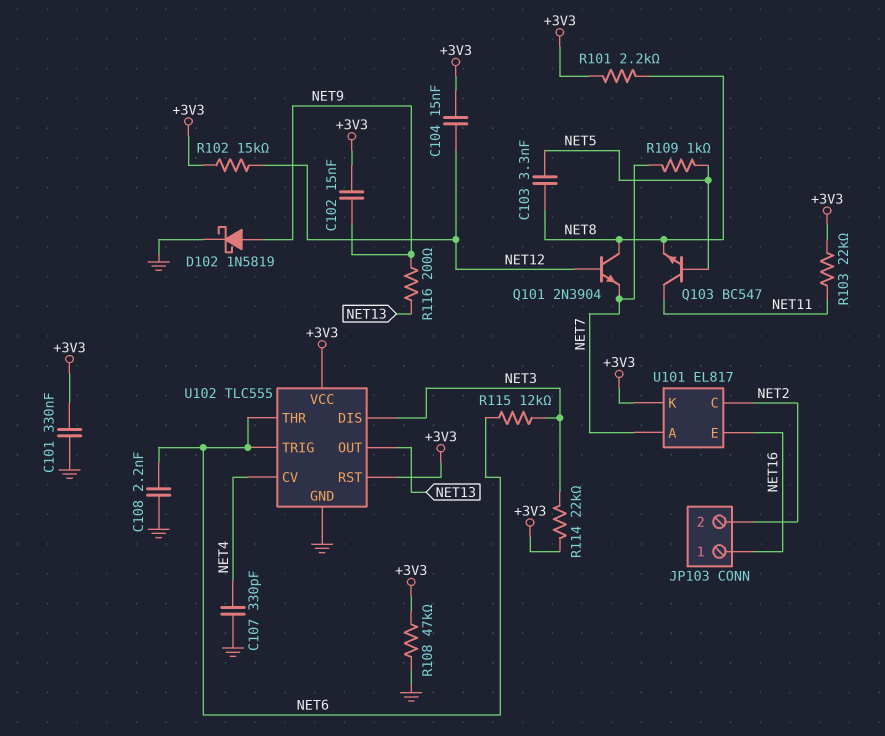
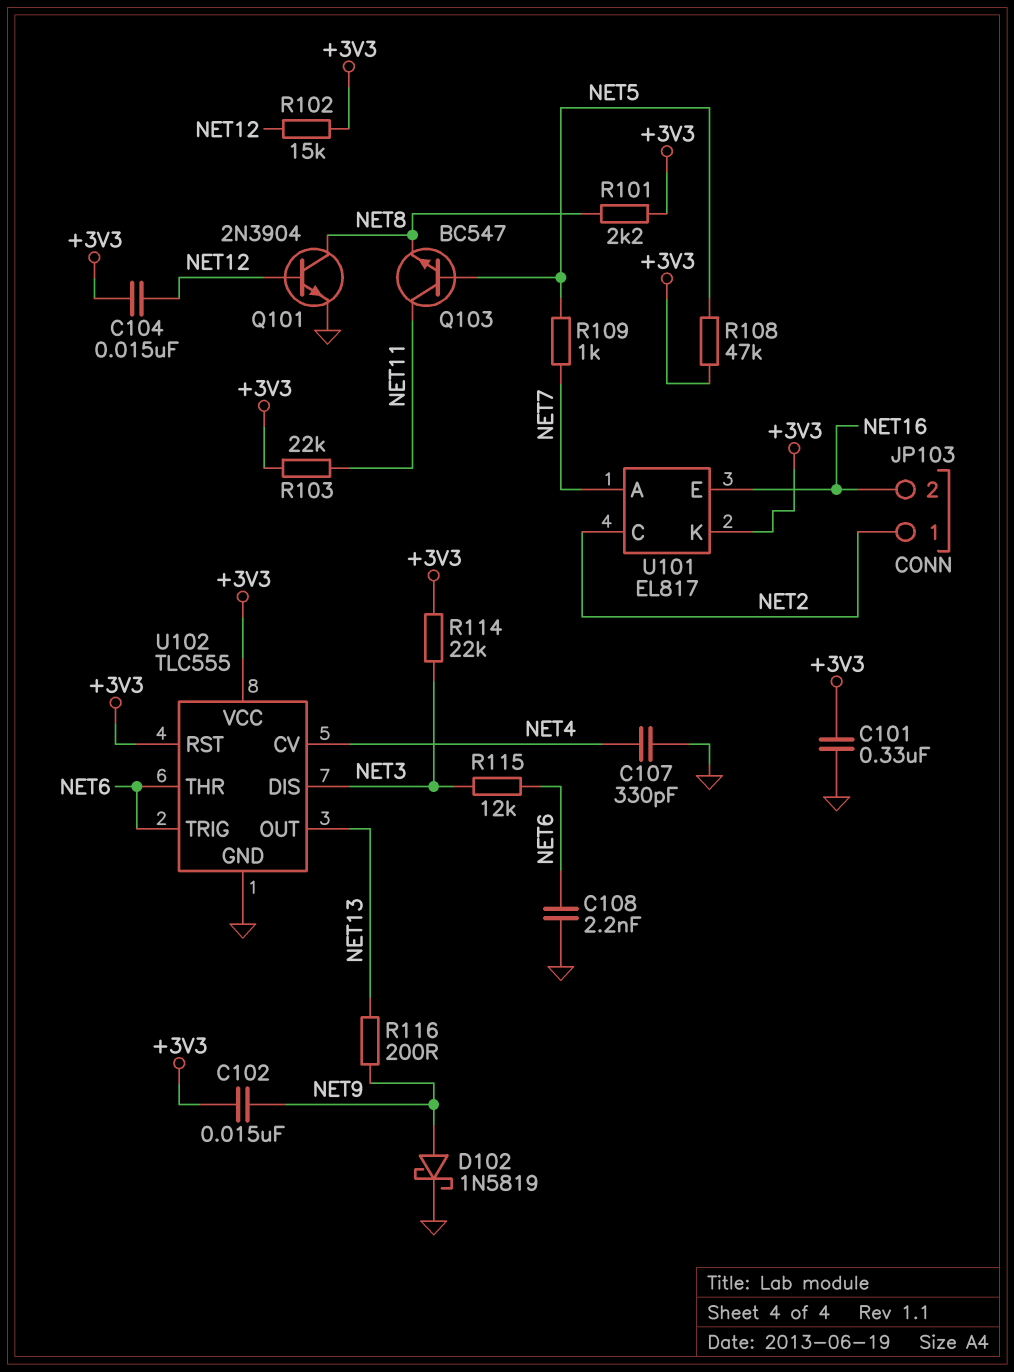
C103: 3.3nF (NET5, NET8) -> none
JP103 pin 1: NET16 -> NET2
JP103 pin 2: NET2 -> NET16
Q101: NPN 2N3904 (B NET12, C NET8, E NET7) -> NPN 2N3904 (B NET12, C NET8, E GND)
R108: 47k (+3V3, GND) -> 47k (+3V3, NET5)

